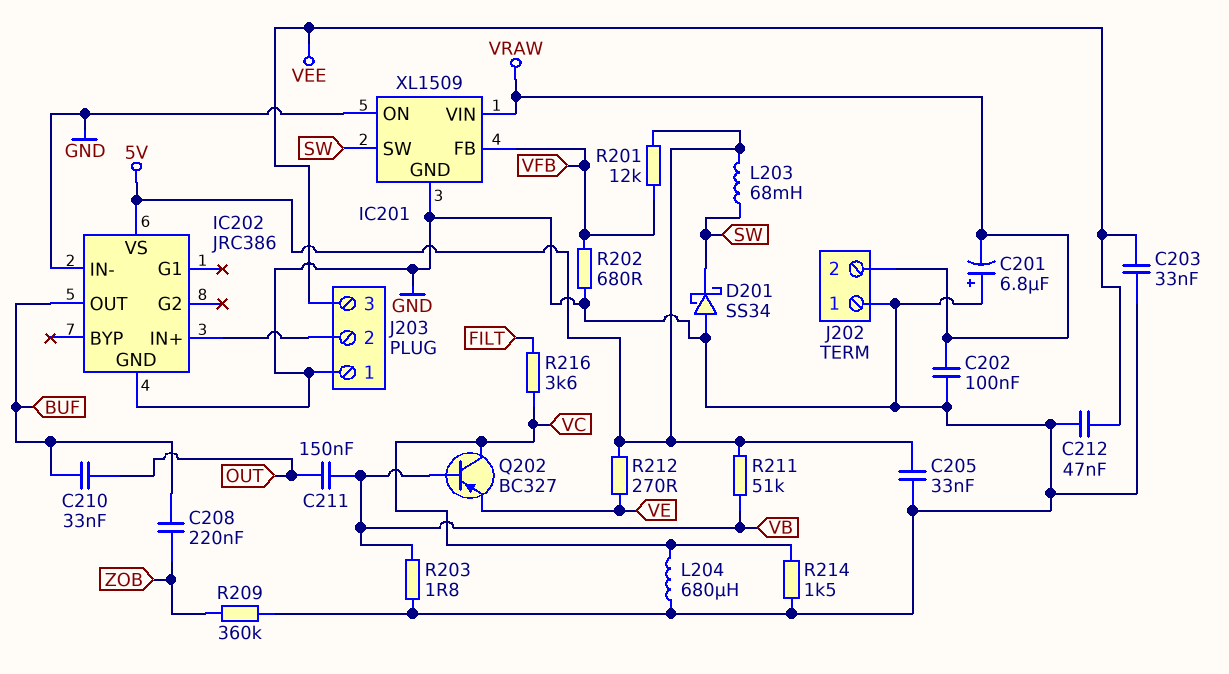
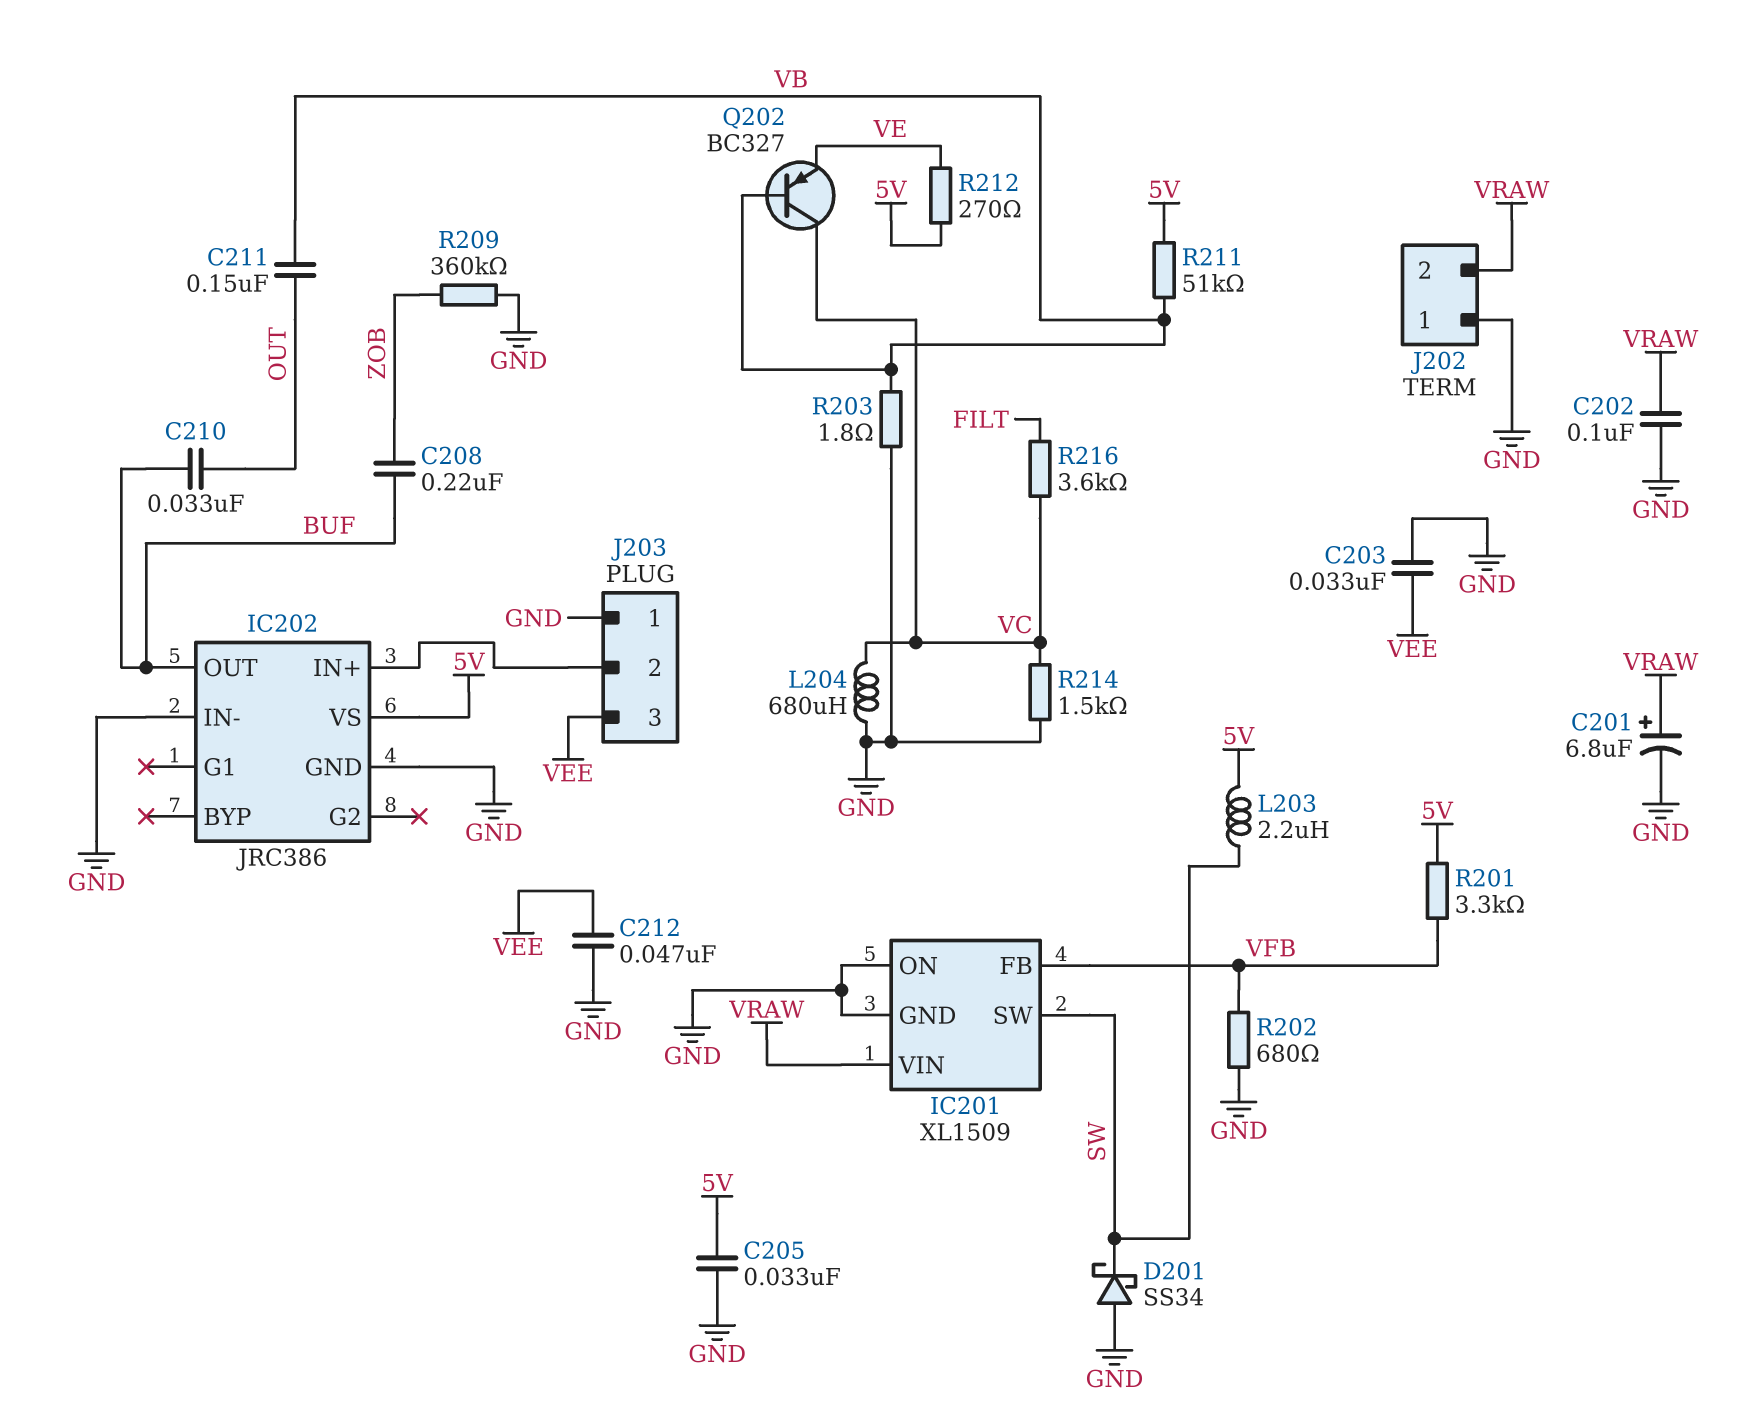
C201: 6.8uF (plus GND, minus VRAW) -> 6.8uF (plus VRAW, minus GND)
L203: 68mH (5V, SW) -> 2.2uH (5V, SW)
R201: 12k (5V, VFB) -> 3.3k (5V, VFB)

